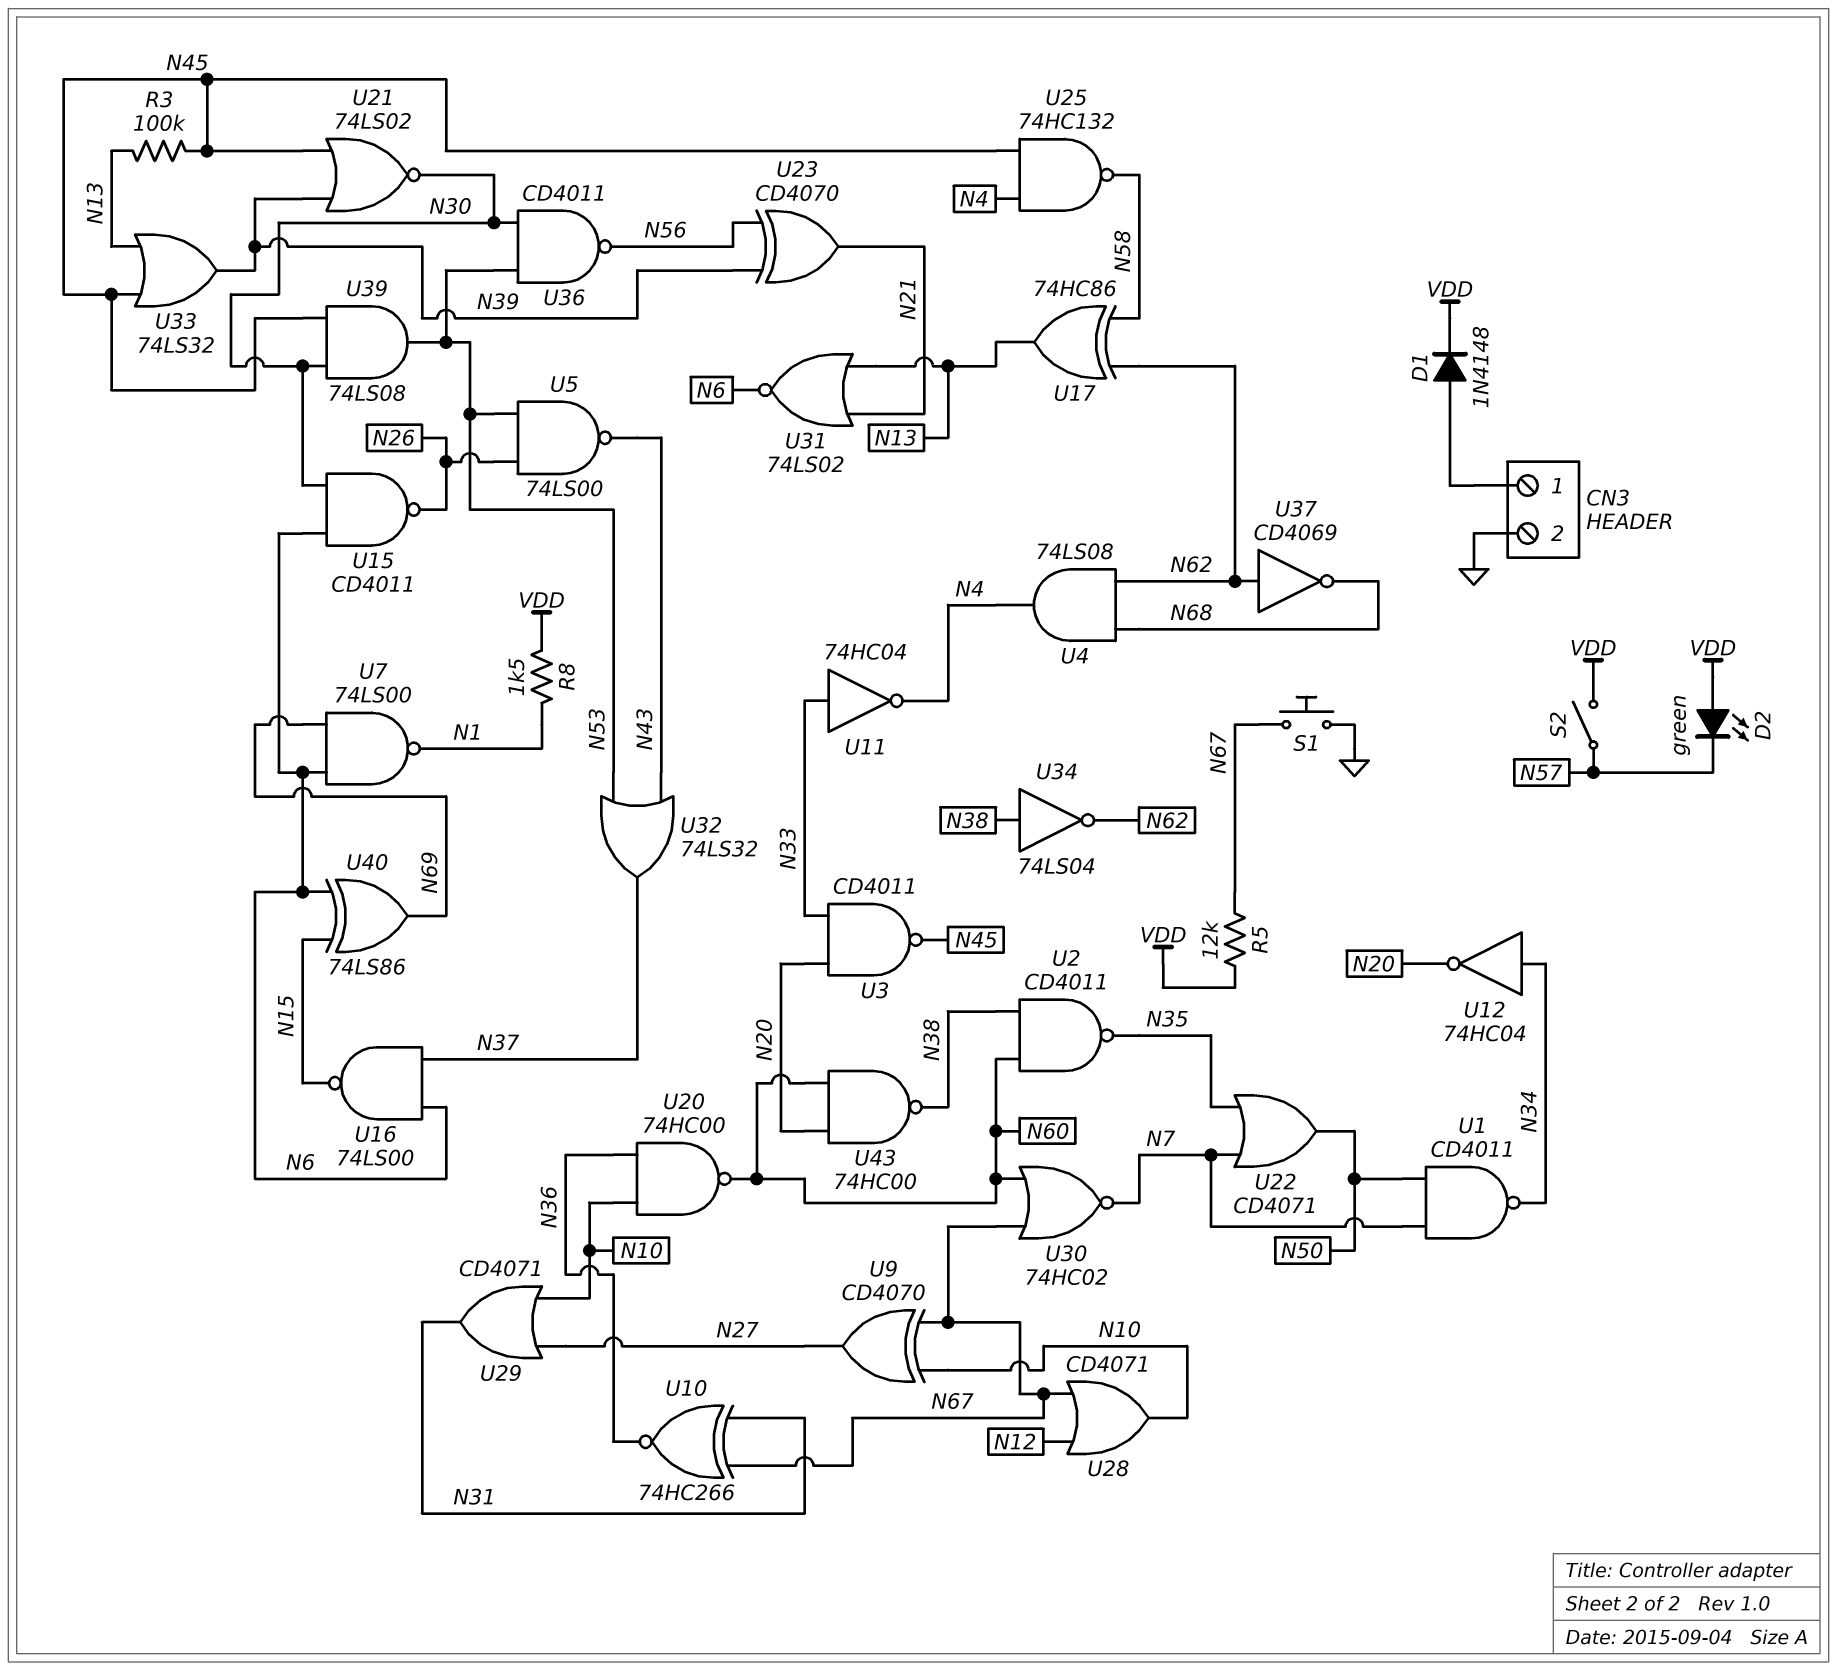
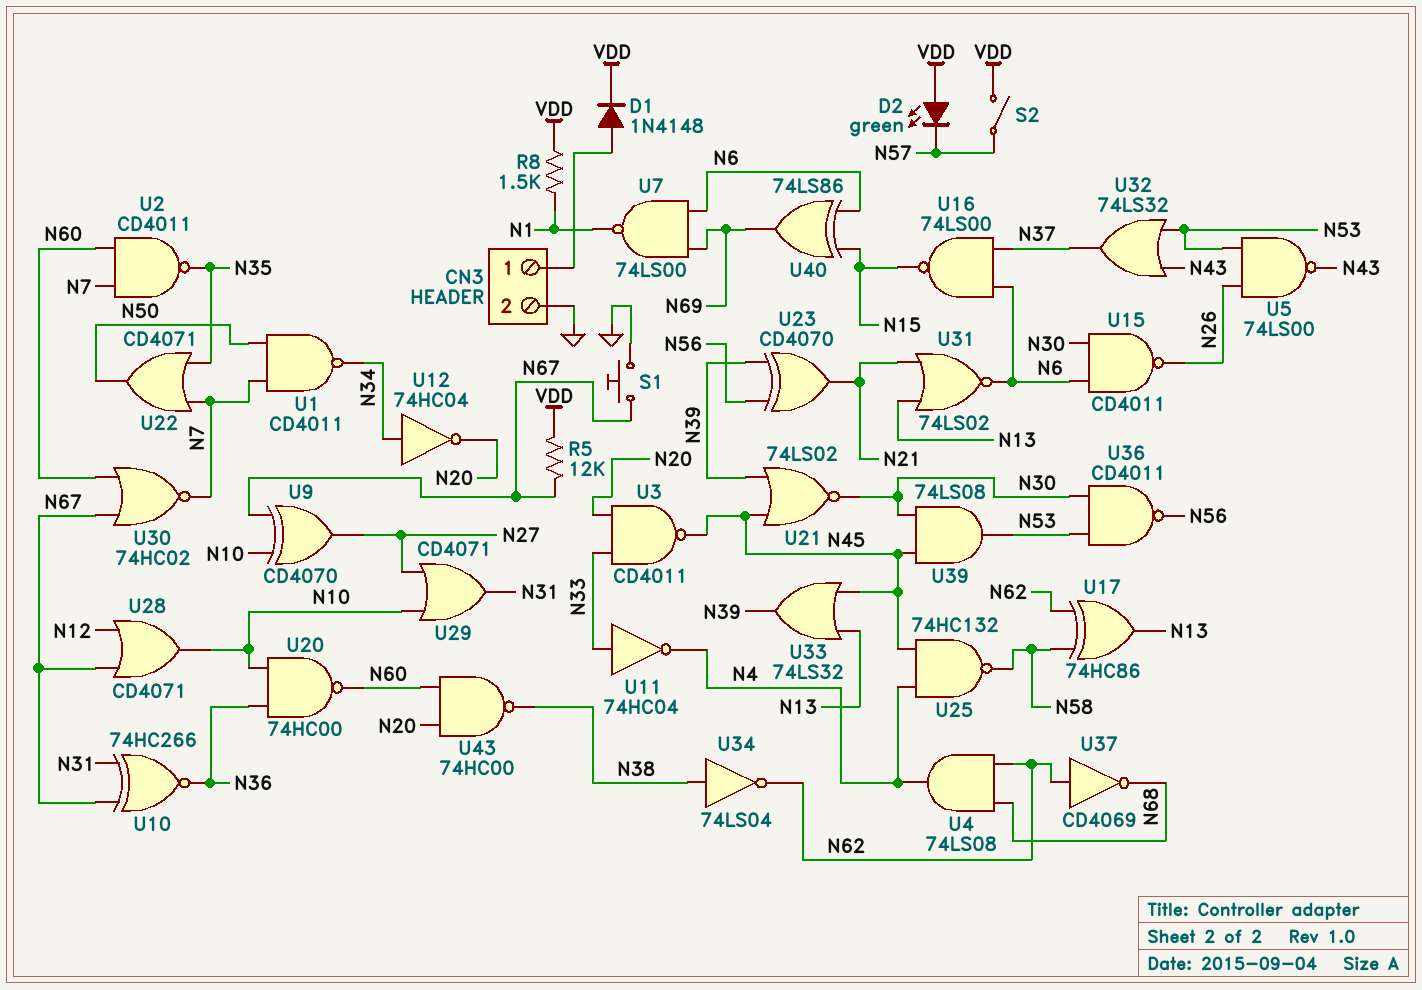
R3: 100k (N13, N45) -> none
U2: NAND CD4011 (in N38, in N60, out N35) -> NAND CD4011 (in N7, in N60, out N35)

